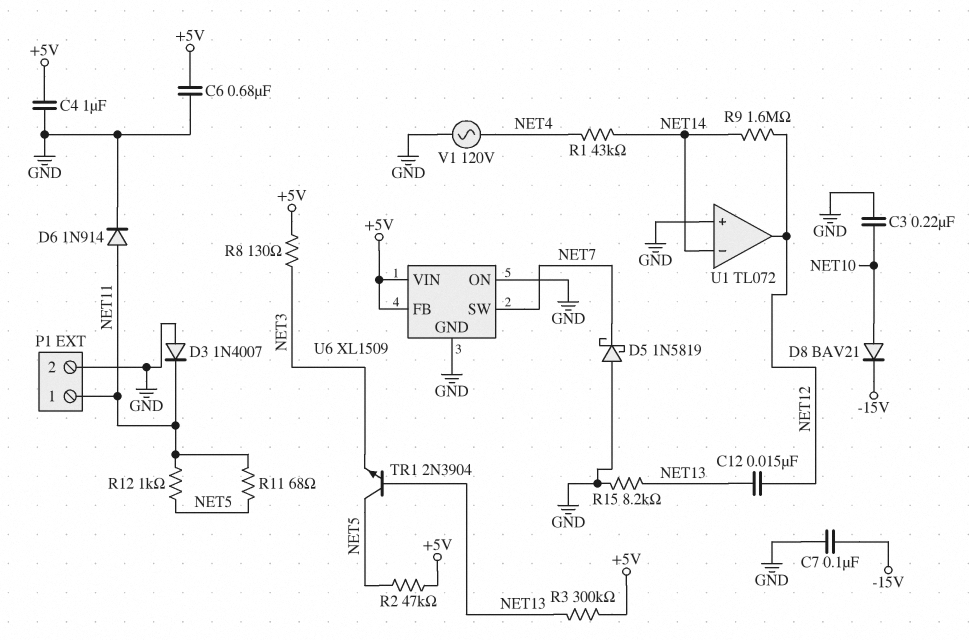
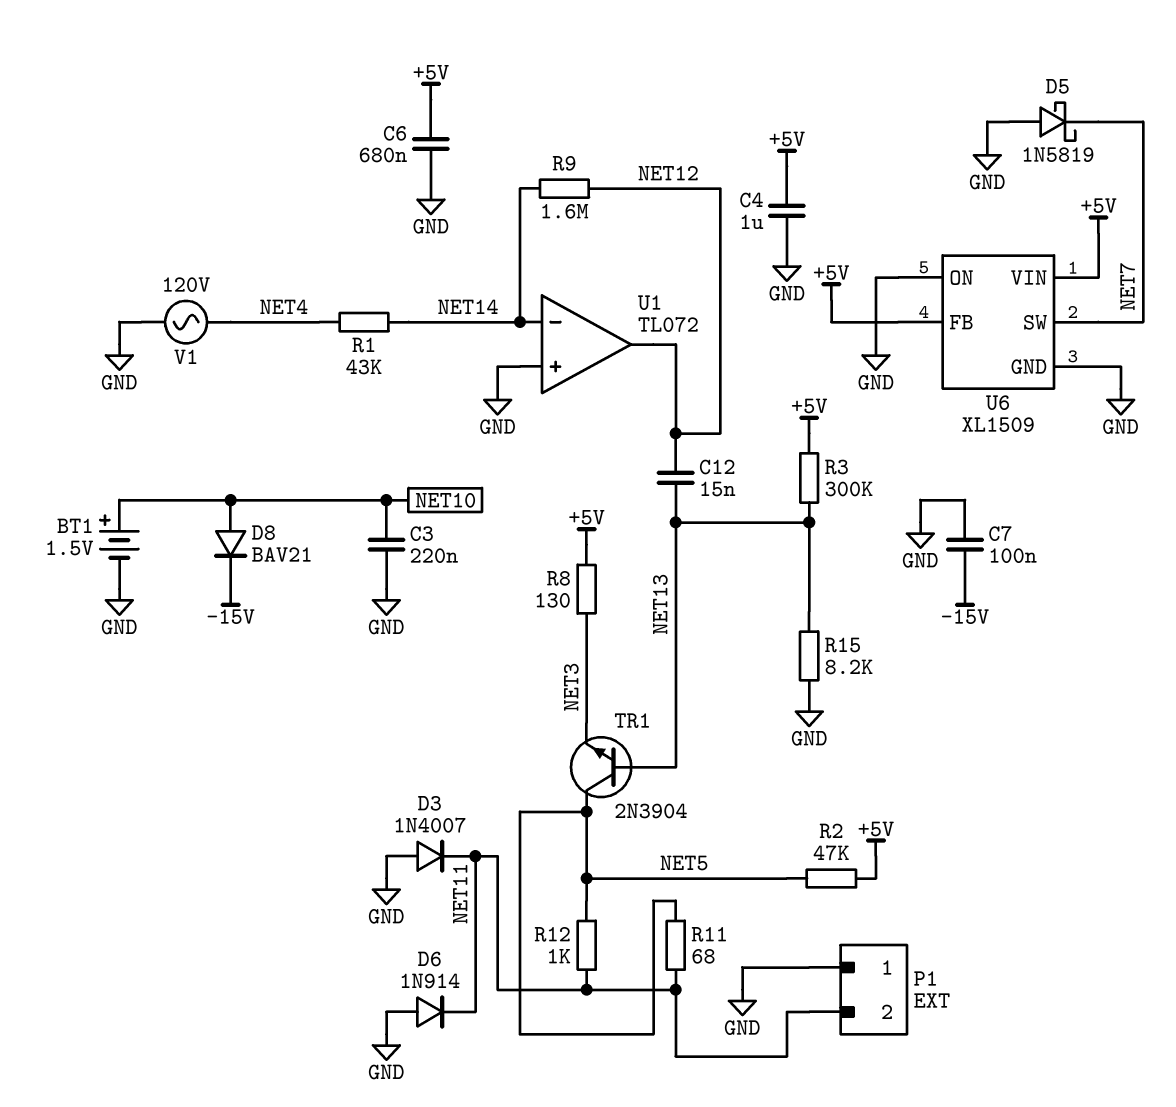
BT1: none -> 1.5V (plus NET10, minus GND)
D6: diode 1N914 (A NET11, K GND) -> diode 1N914 (A GND, K NET11)
P1 pin 1: NET11 -> GND
P1 pin 2: GND -> NET11

